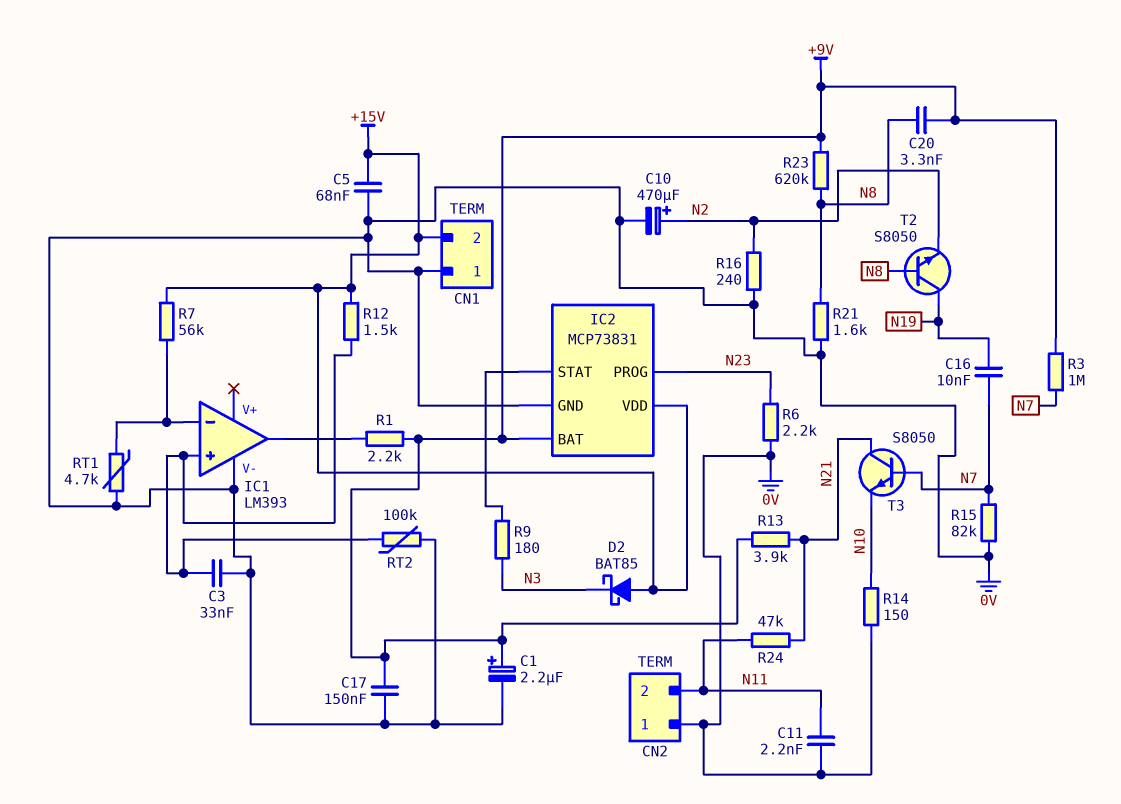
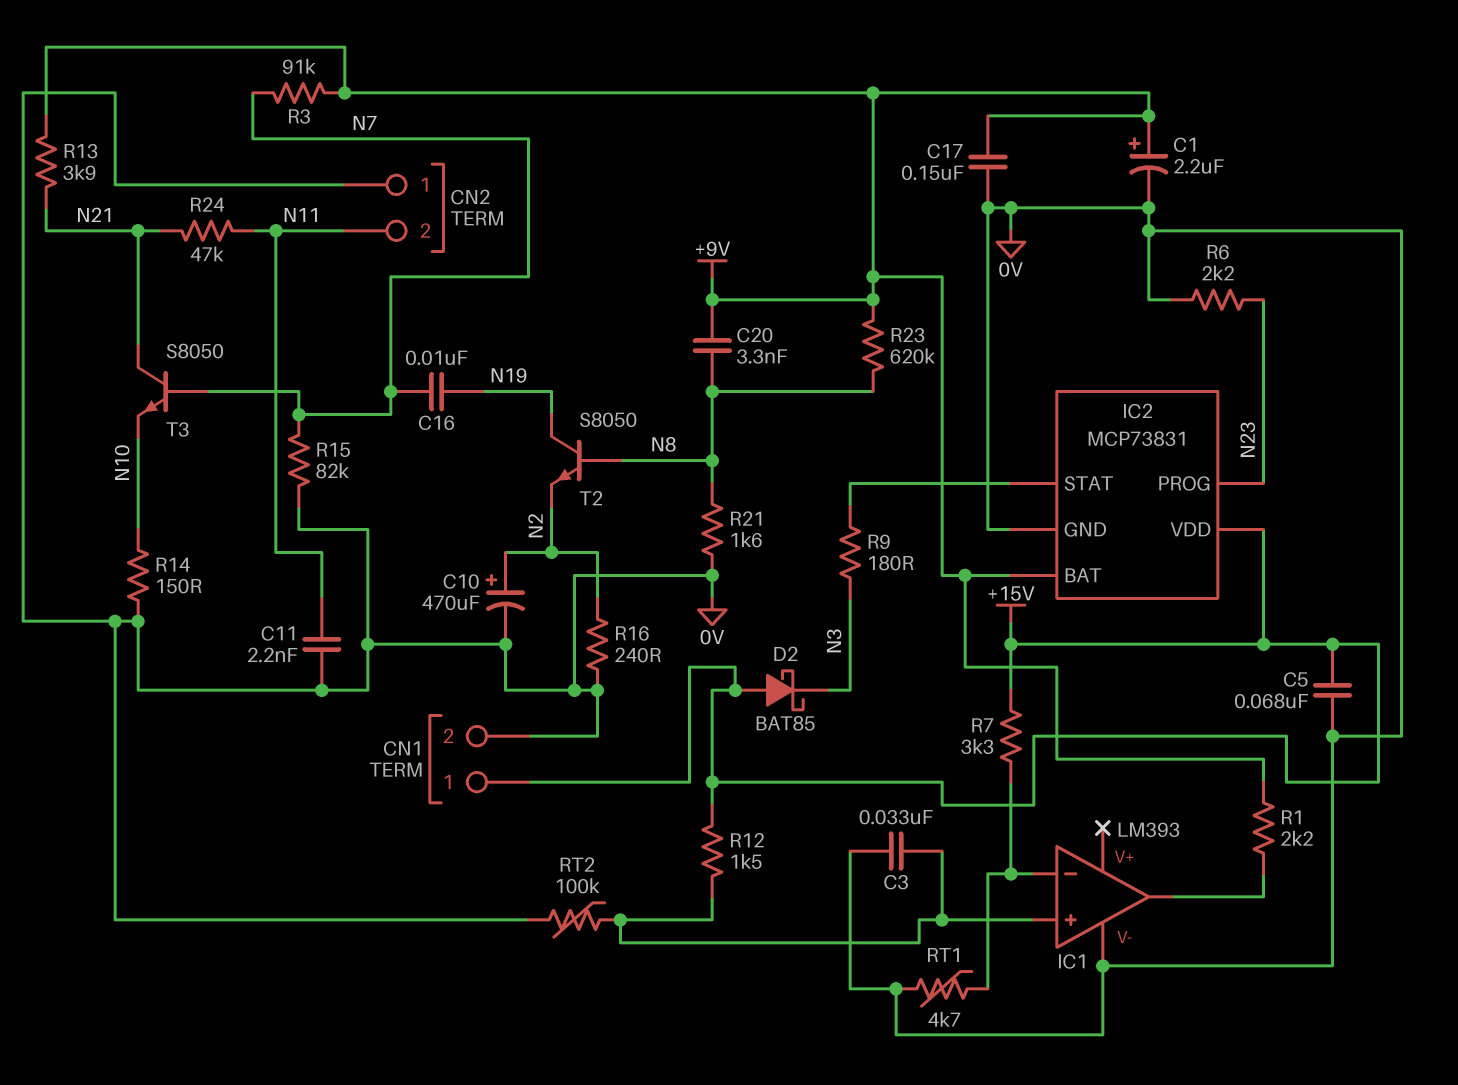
CN1 pin 1: 0V -> +15V
CN1 pin 2: +15V -> 0V
R3: 1M (+9V, N7) -> 91k (+9V, N7)
R7: 56k (+15V, IC1/in-) -> 3.3k (+15V, IC1/in-)

